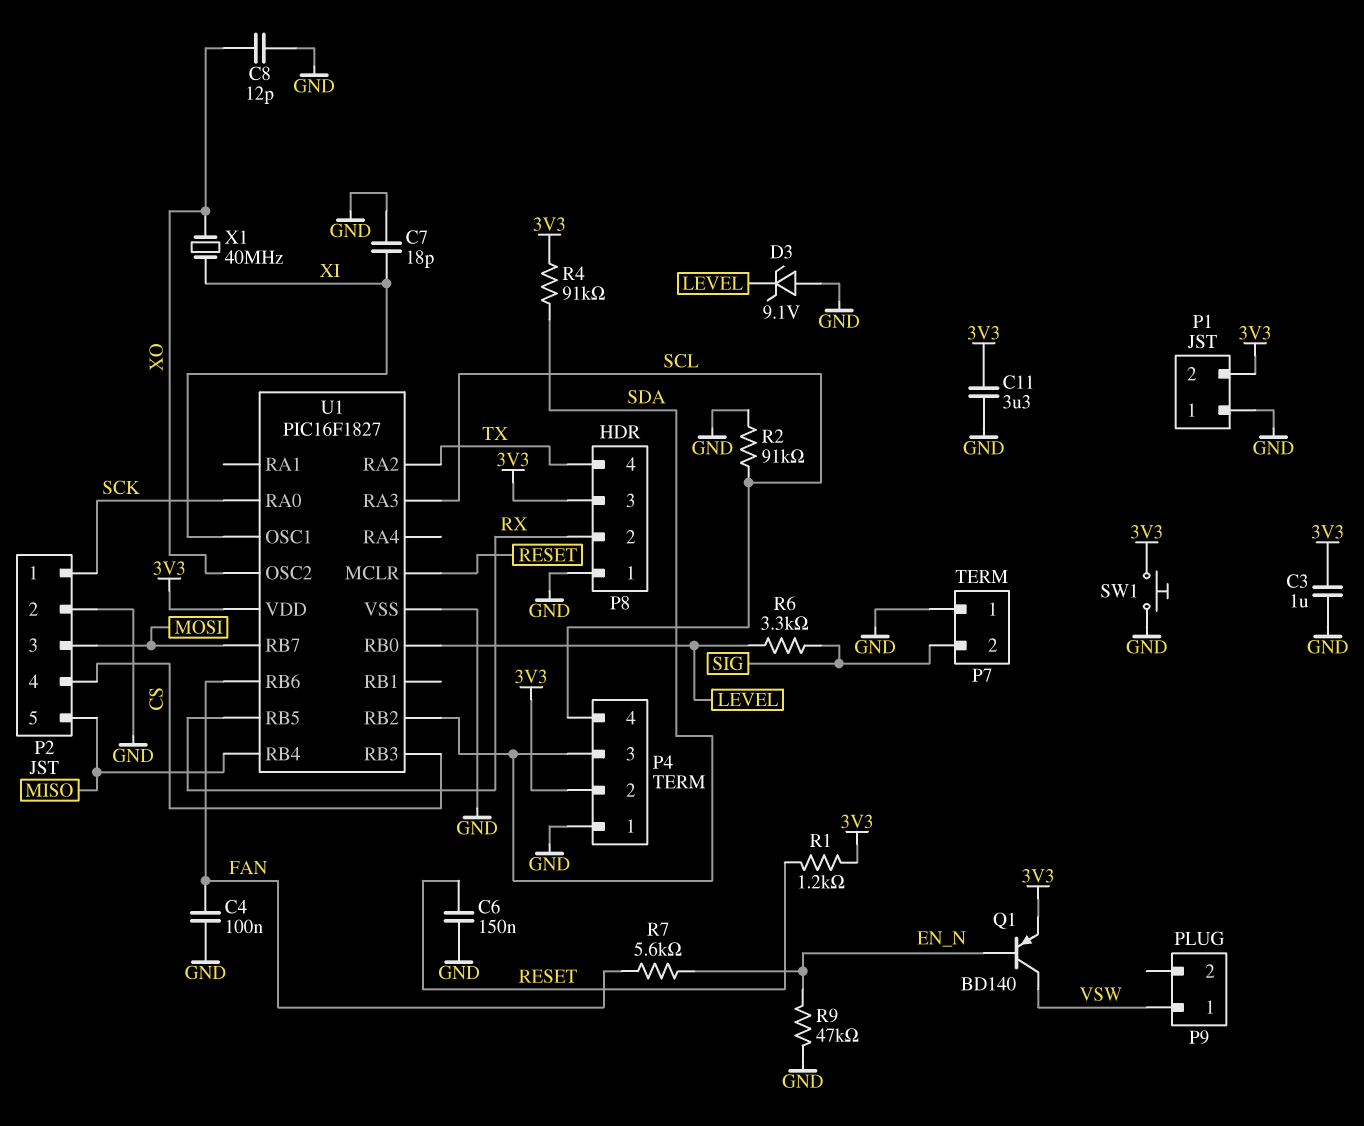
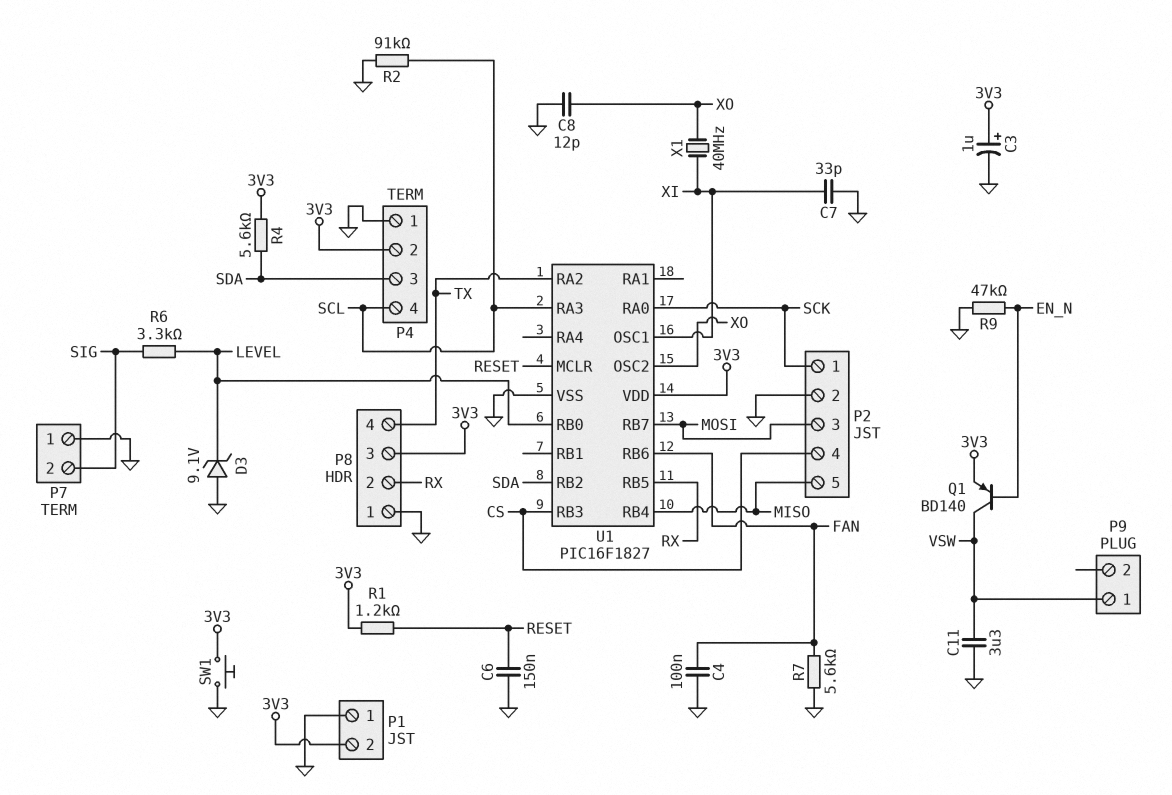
C3: 1uF (3V3, GND) -> 1uF (plus 3V3, minus GND)
C7: 18pF (GND, XI) -> 33pF (GND, XI)
C11: 3.3uF (3V3, GND) -> 3.3uF (GND, VSW)
R4: 91k (3V3, SDA) -> 5.6k (3V3, SDA)
R7: 5.6k (EN_N, FAN) -> 5.6k (FAN, GND)

